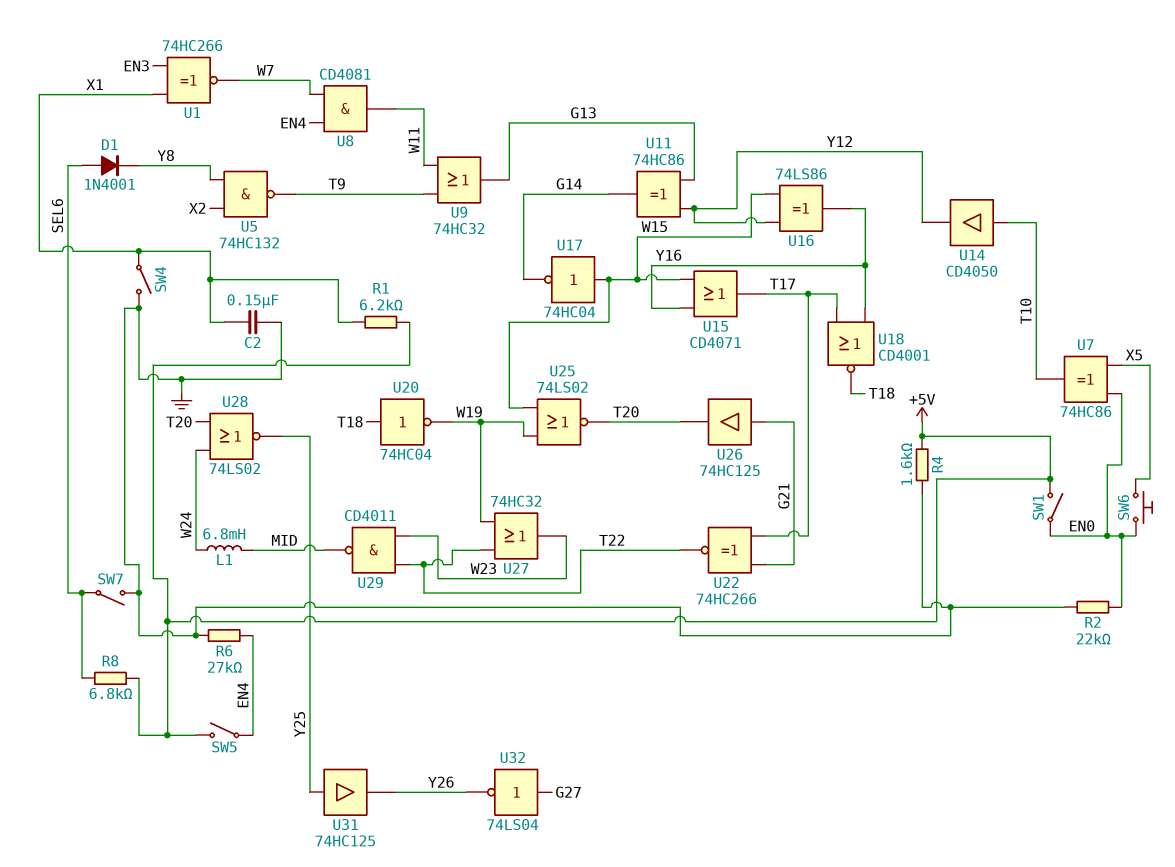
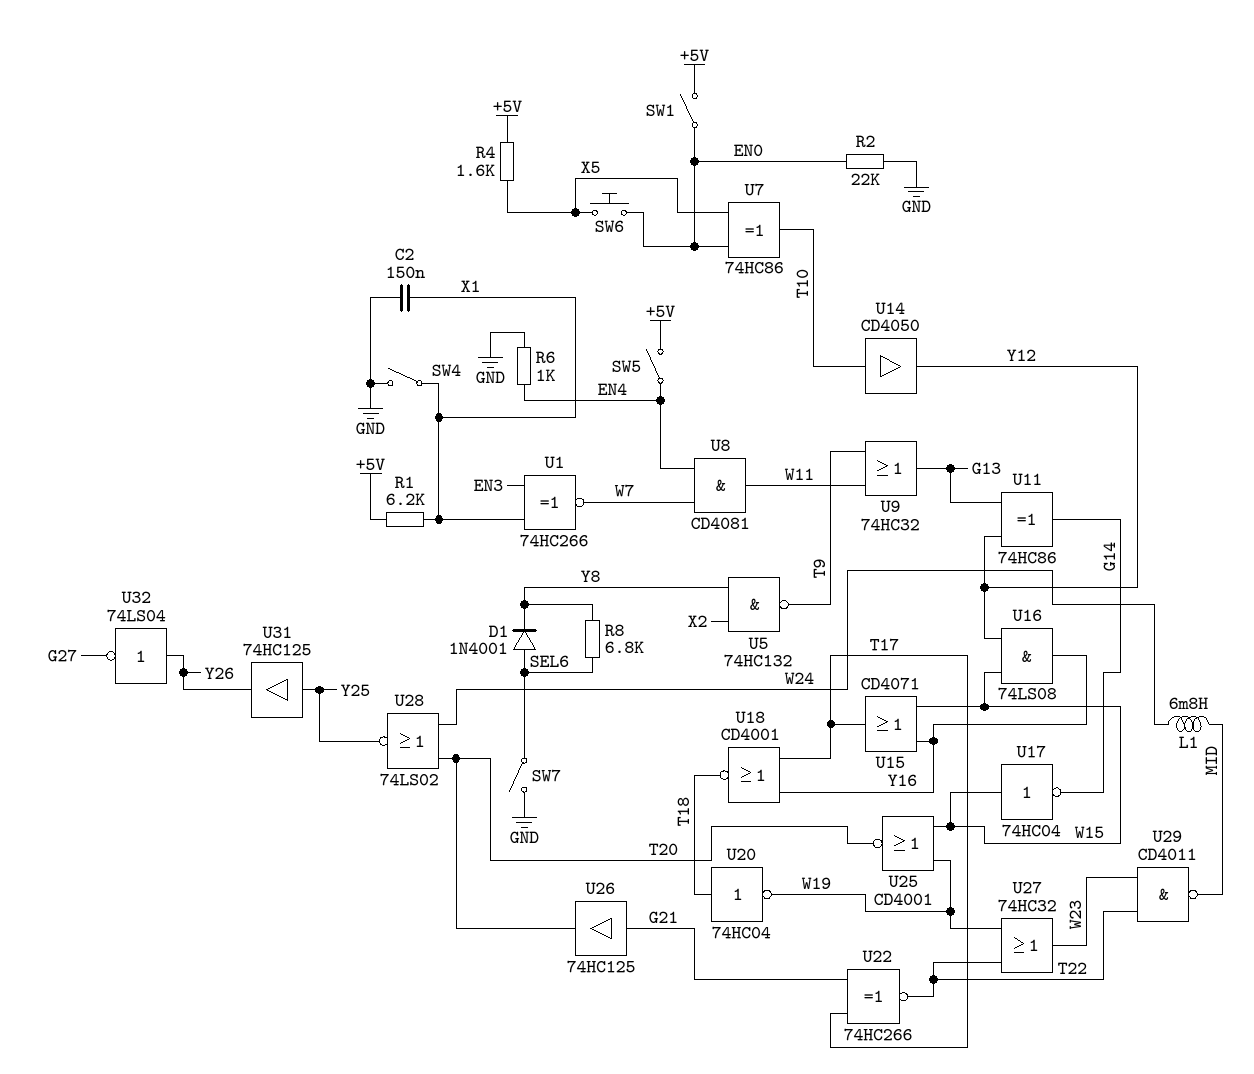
R4: 1.6k (+5V, GND) -> 1.6k (+5V, X5)
R6: 27k (EN4, GND) -> 1k (EN4, GND)
R8: 6.8k (+5V, SEL6) -> 6.8k (SEL6, Y8)
U16: XOR 74LS86 (in W15, in Y12, out Y16) -> AND 74LS08 (in W15, in Y12, out Y16)
U25: NOR 74LS02 (in W15, in W19, out T20) -> NOR CD4001 (in W15, in W19, out T20)
U32: NOT 74LS04 (in G27, out Y26) -> NOT 74LS04 (in Y26, out G27)

